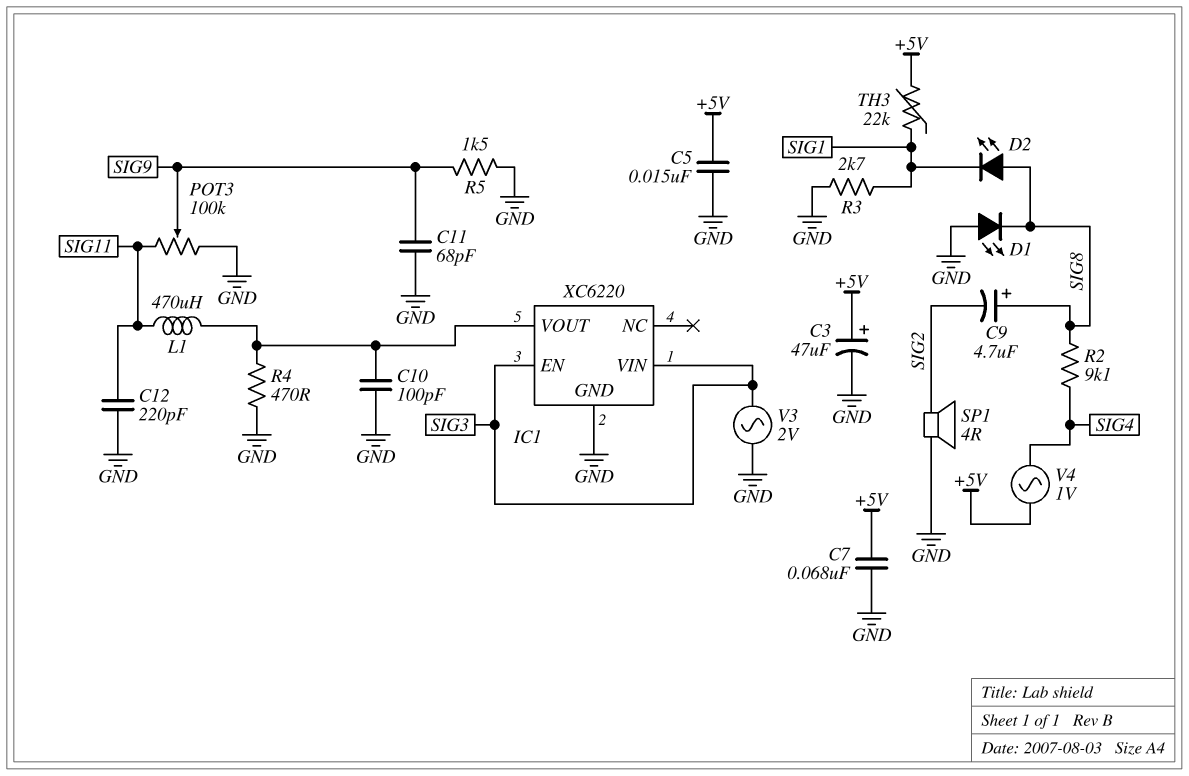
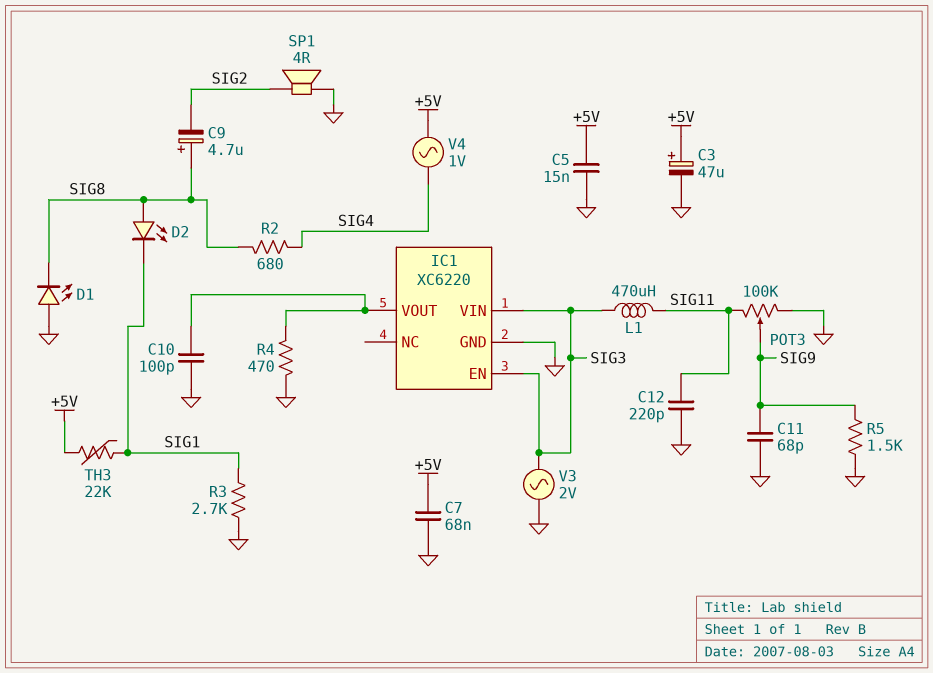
L1: 470uH (IC1/VOUT, SIG11) -> 470uH (SIG3, SIG11)
R2: 9.1k (SIG4, SIG8) -> 680 (SIG4, SIG8)

